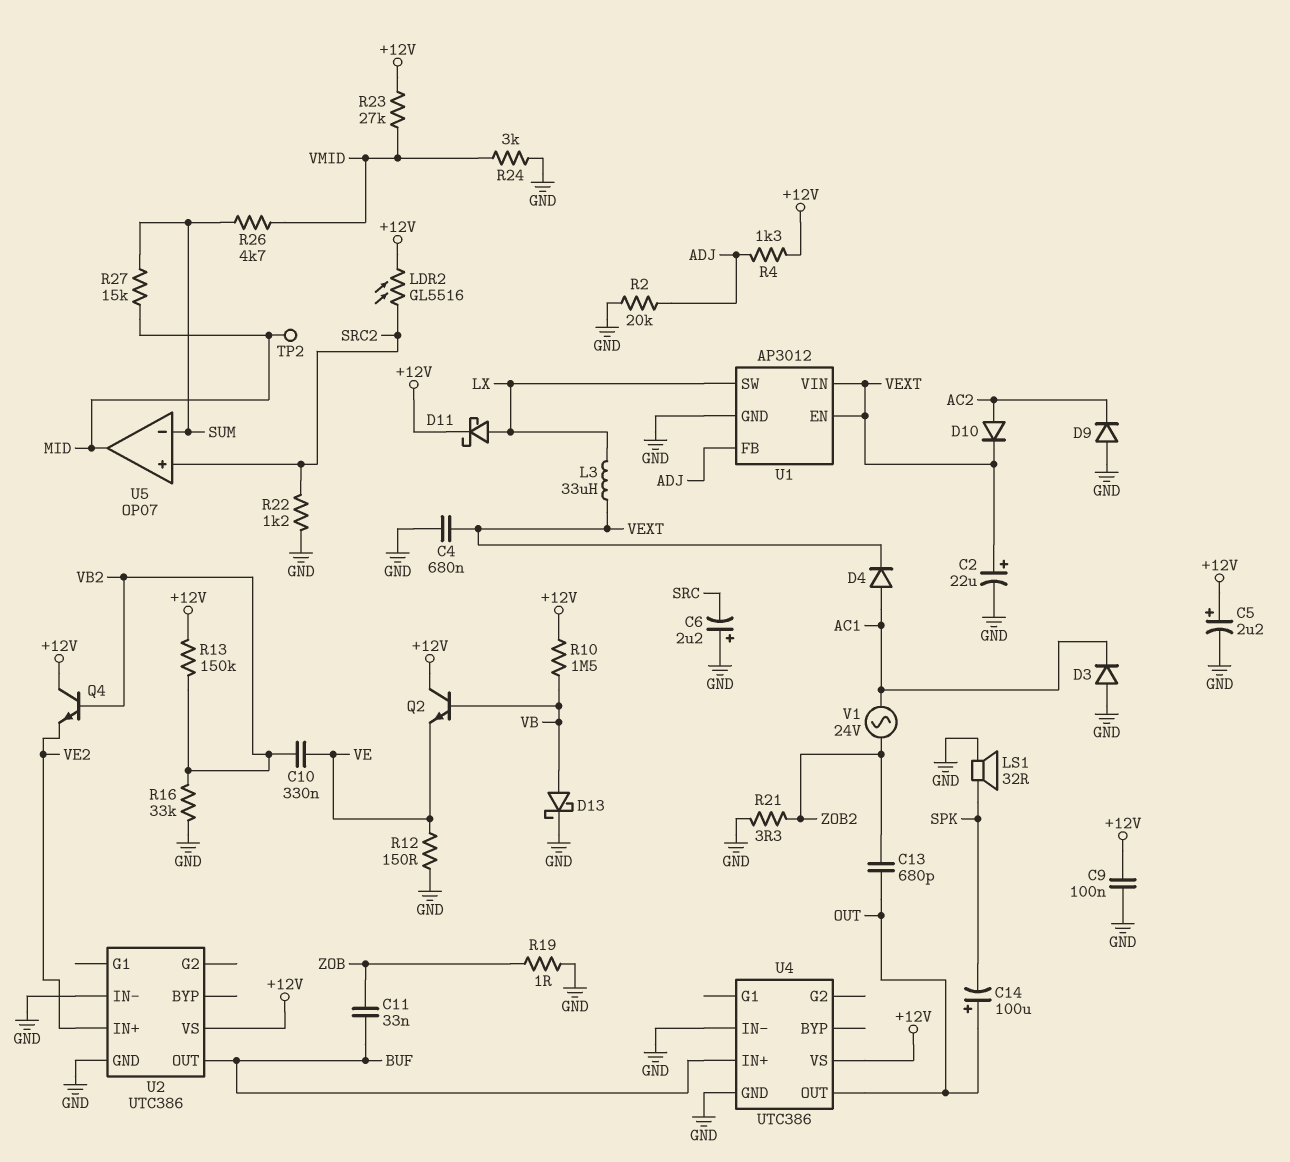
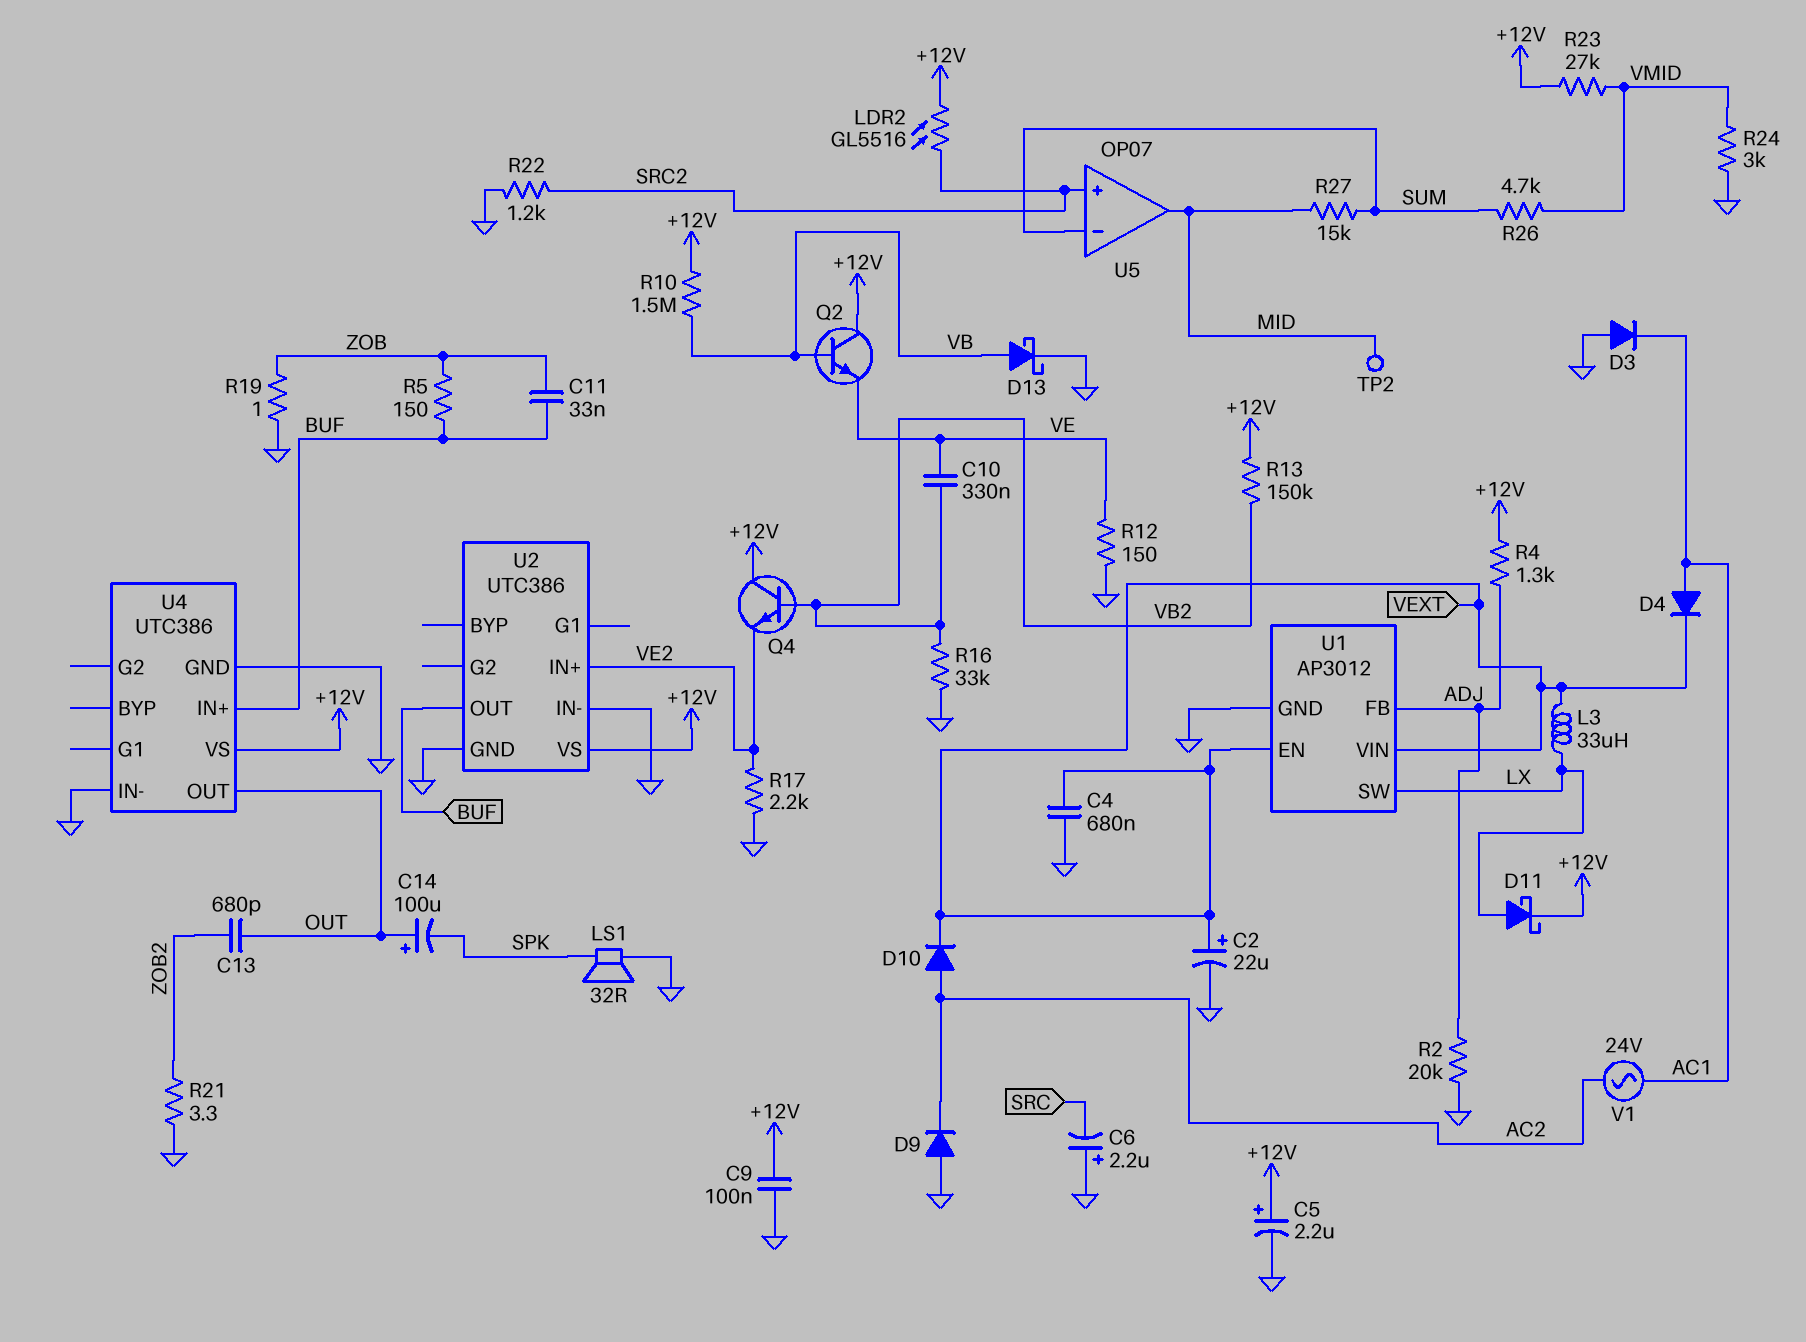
R5: none -> 150 (BUF, ZOB)
R17: none -> 2.2k (GND, VE2)
V1: AC 24V (AC1, ZOB2) -> AC 24V (AC1, AC2)

